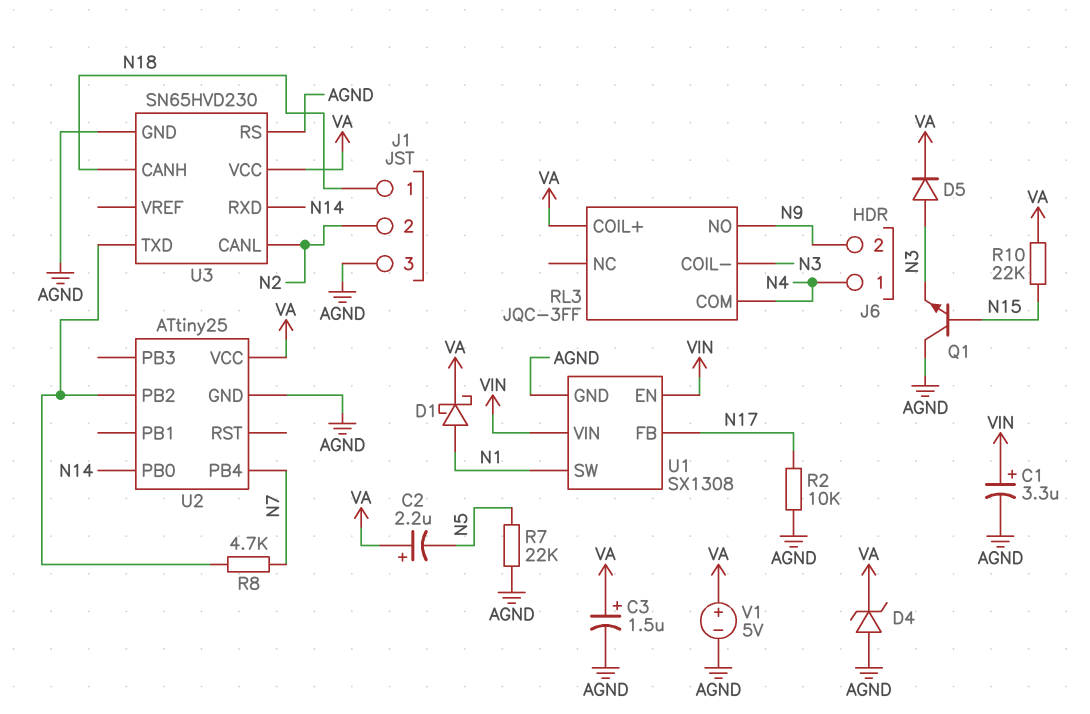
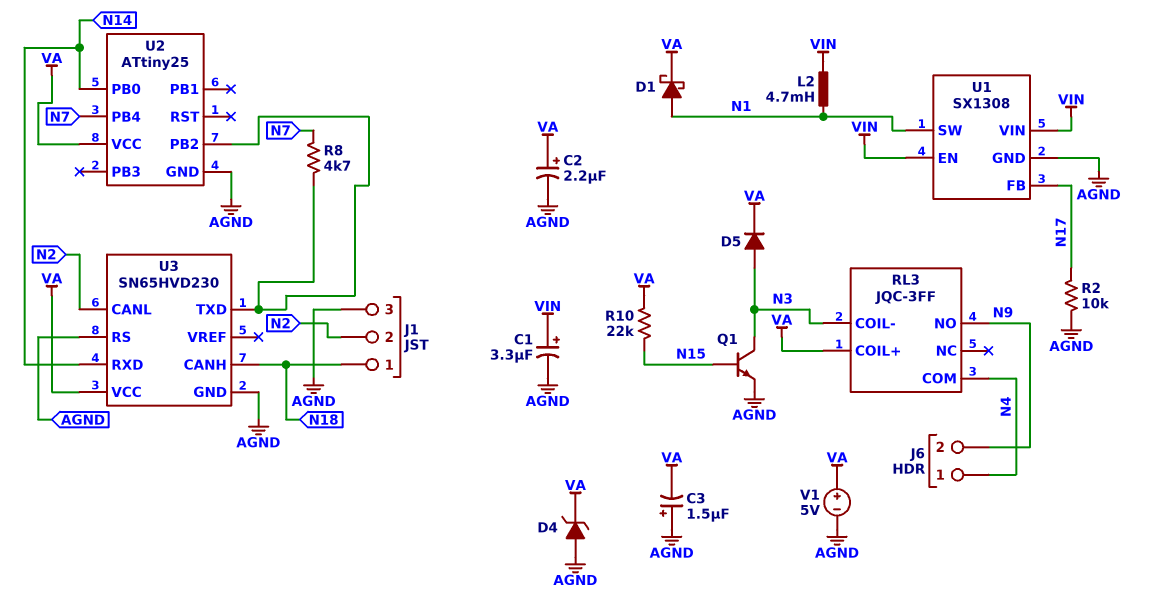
C2: 2.2uF (plus VA, minus N5) -> 2.2uF (plus VA, minus AGND)
C3: 1.5uF (plus VA, minus AGND) -> 1.5uF (plus AGND, minus VA)
L2: none -> 4.7mH (N1, VIN)
Q1: NPN (B N15, C AGND, E N3) -> NPN (B N15, C N3, E AGND)
R7: 22k (AGND, N5) -> none

